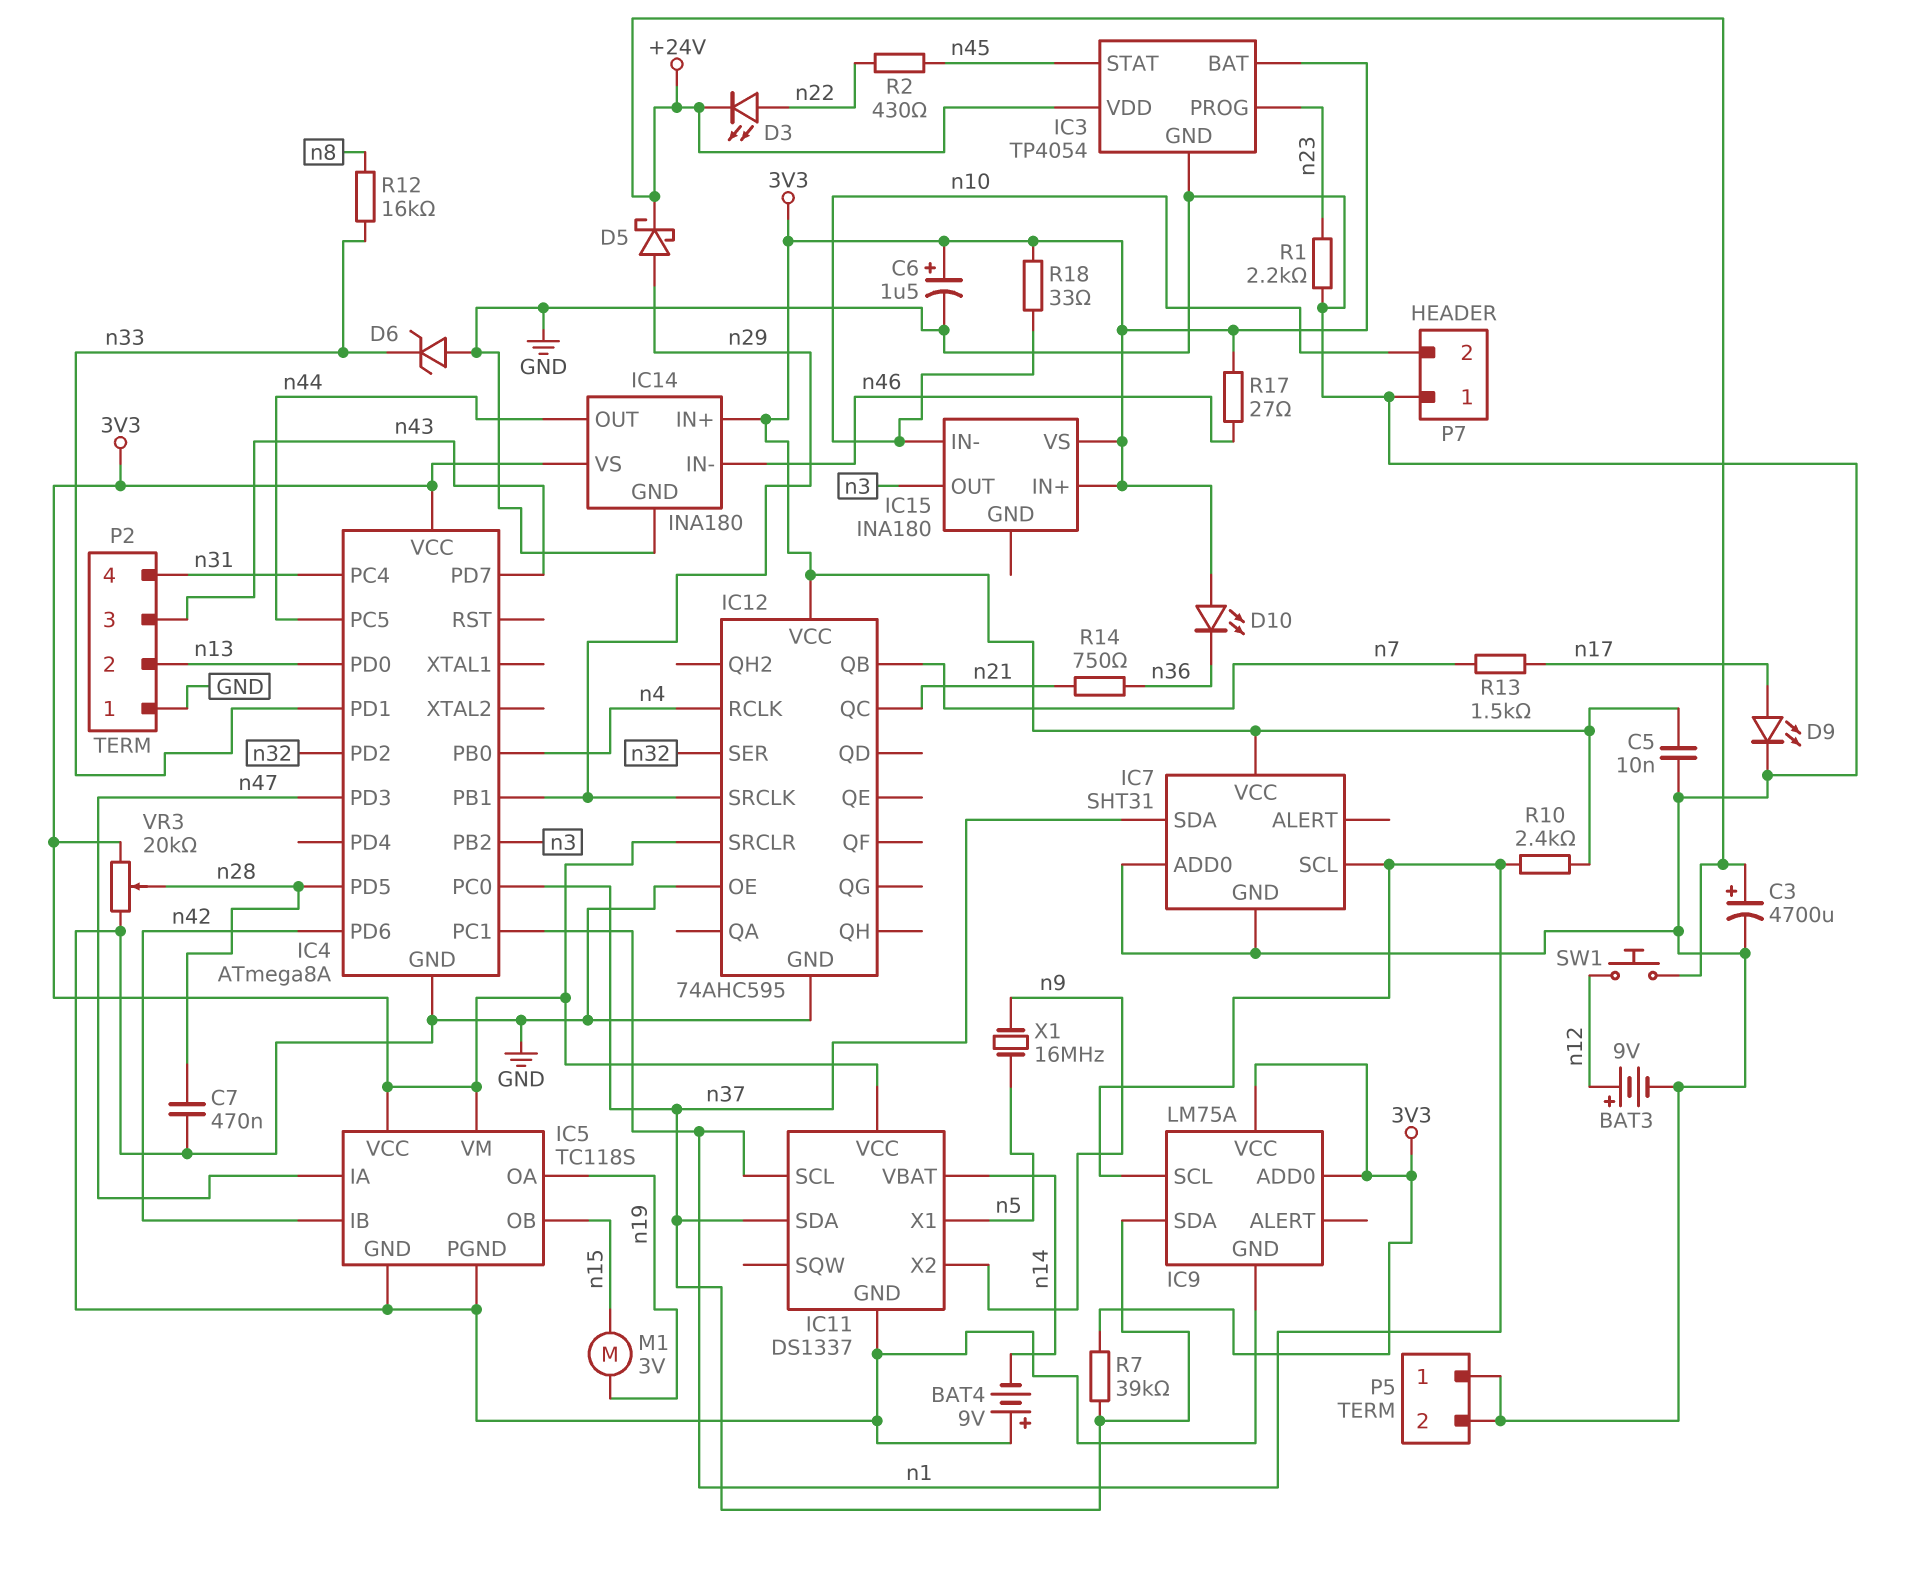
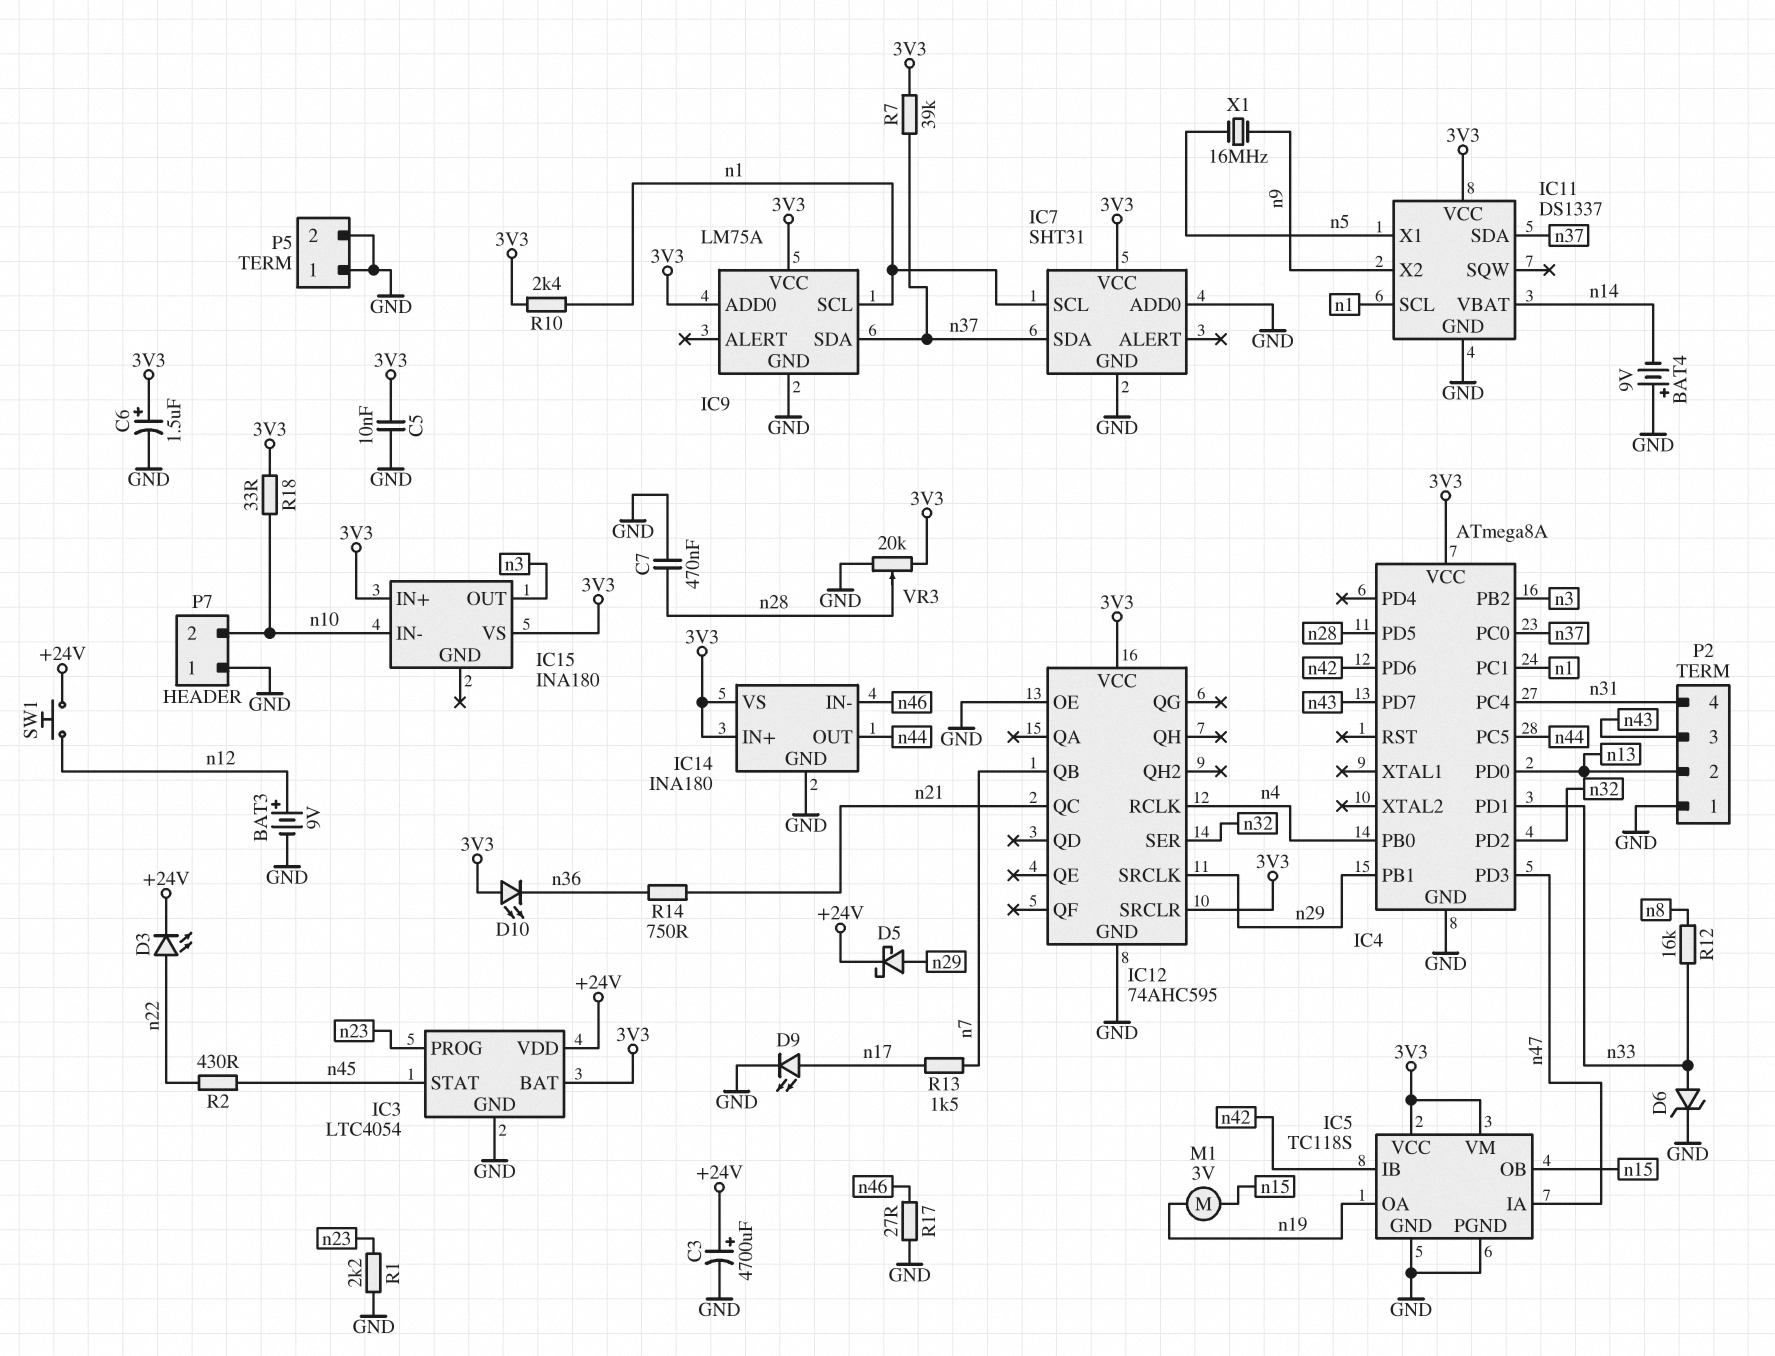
D6: zener (A GND, K n33) -> zener (A n33, K GND)
IC3: TP4054 -> LTC4054
R17: 27 (3V3, n46) -> 27 (GND, n46)

